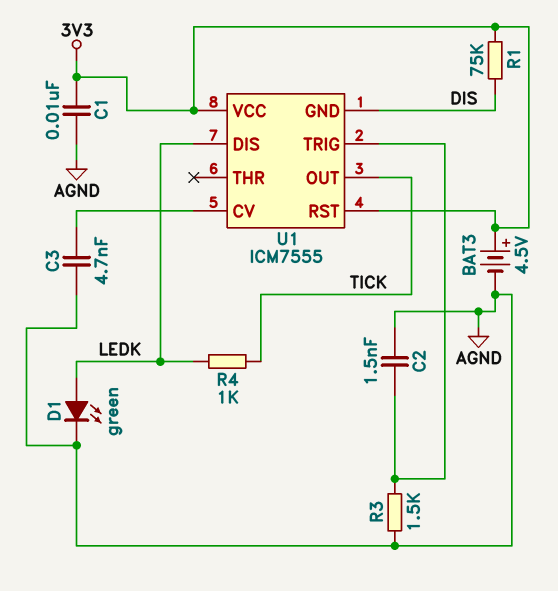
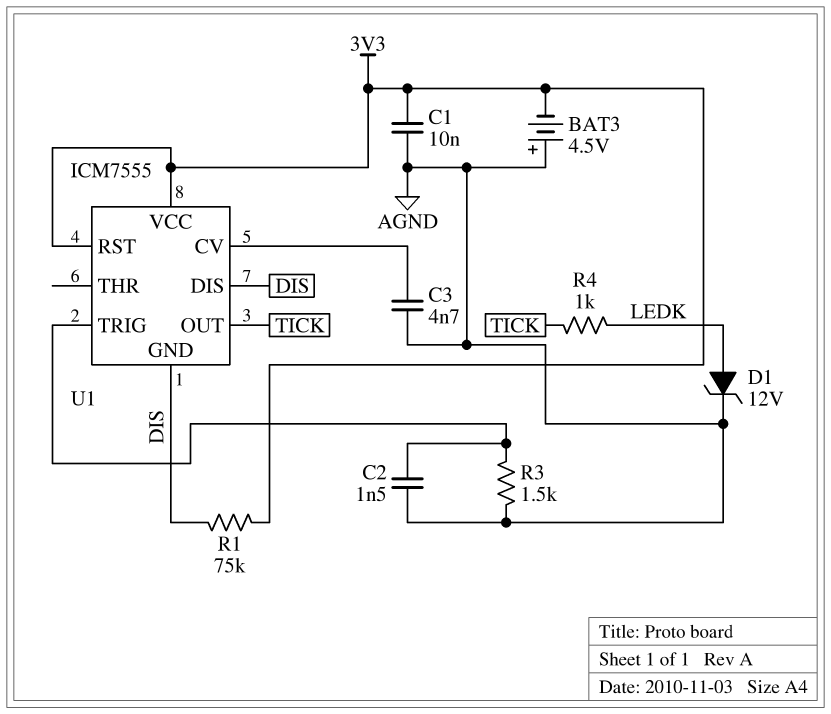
BAT3: 4.5V (plus 3V3, minus AGND) -> 4.5V (plus AGND, minus 3V3)
D1: LED green (A LEDK, K AGND) -> zener 12V (A LEDK, K AGND)
U1 pin DIS: LEDK -> DIS

